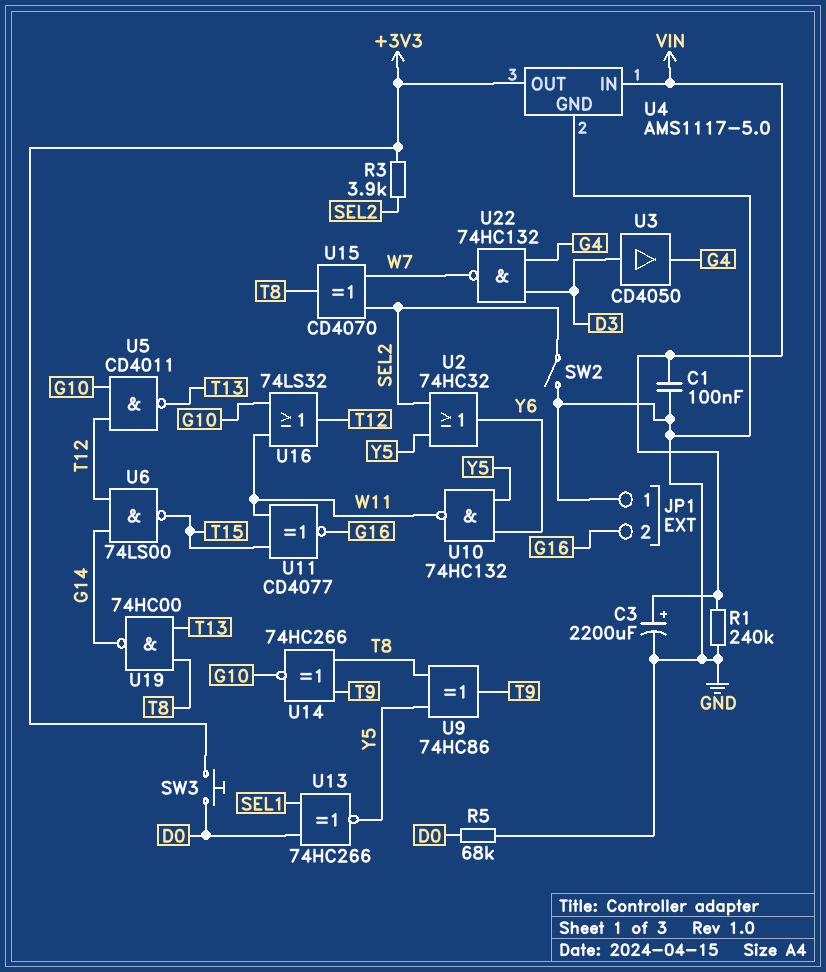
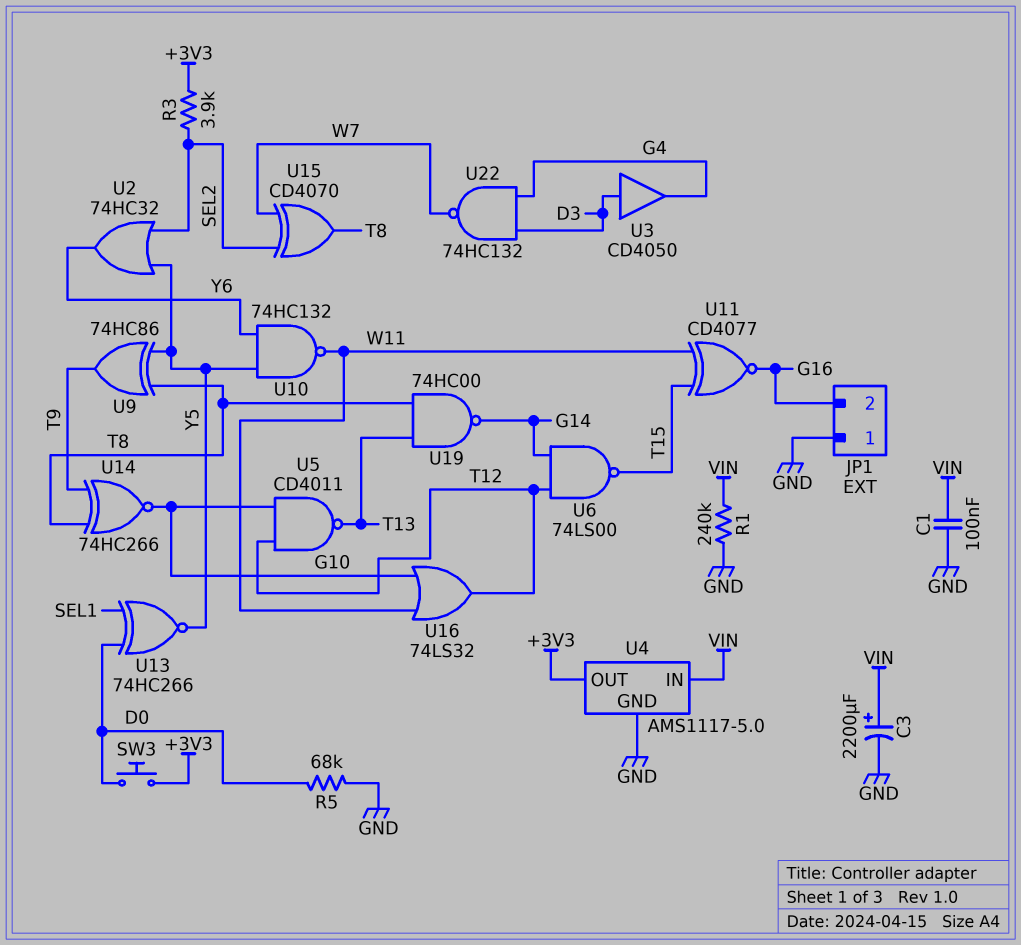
SW2: switch (GND, SEL2) -> none

